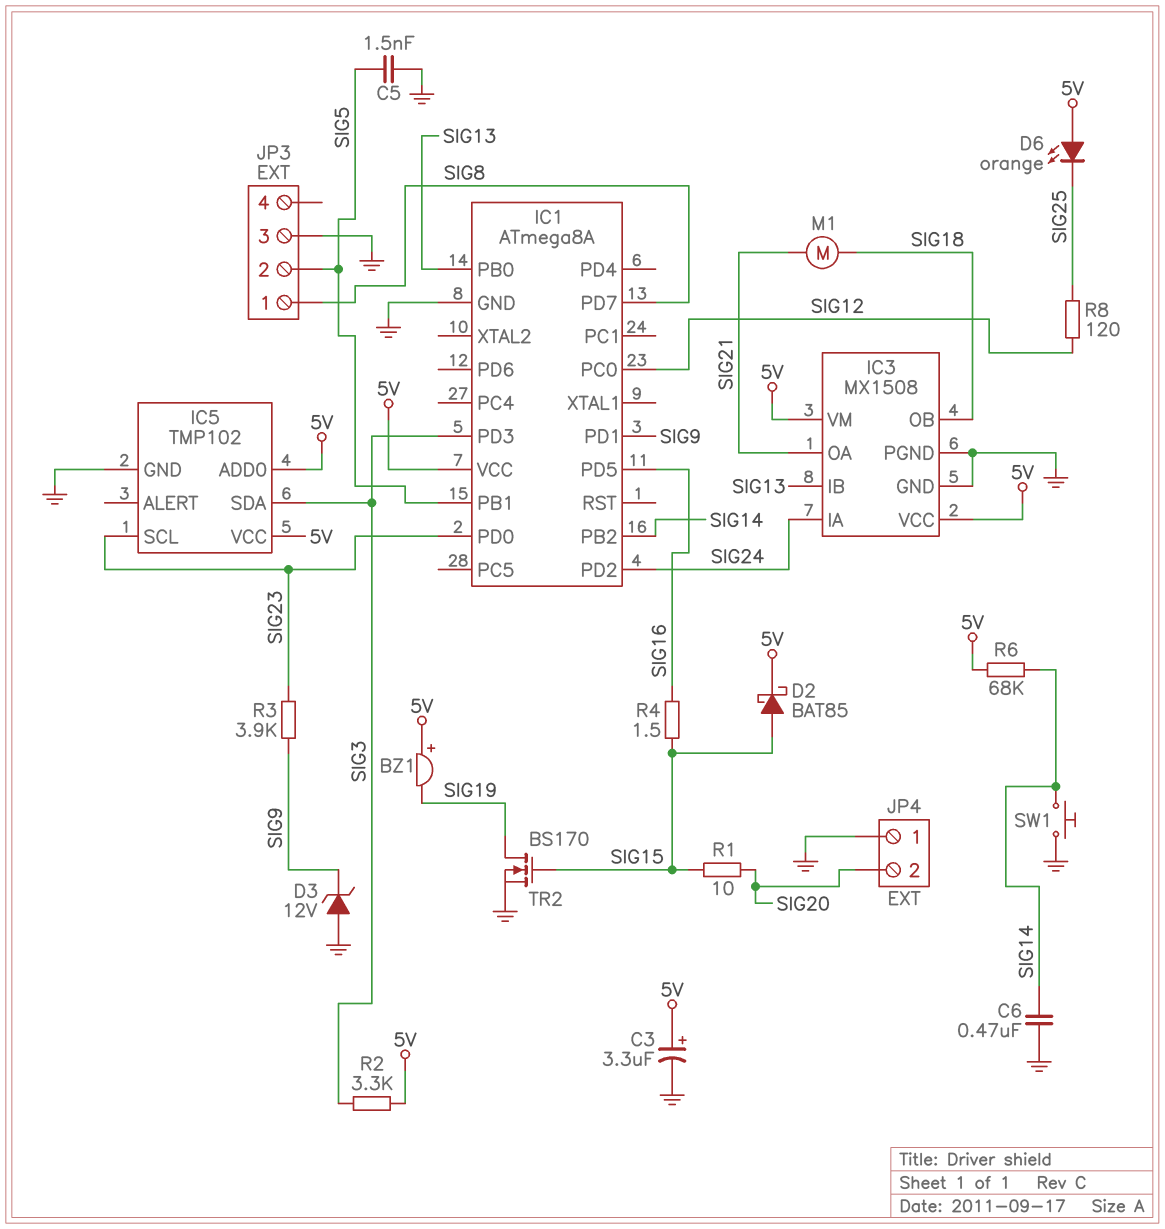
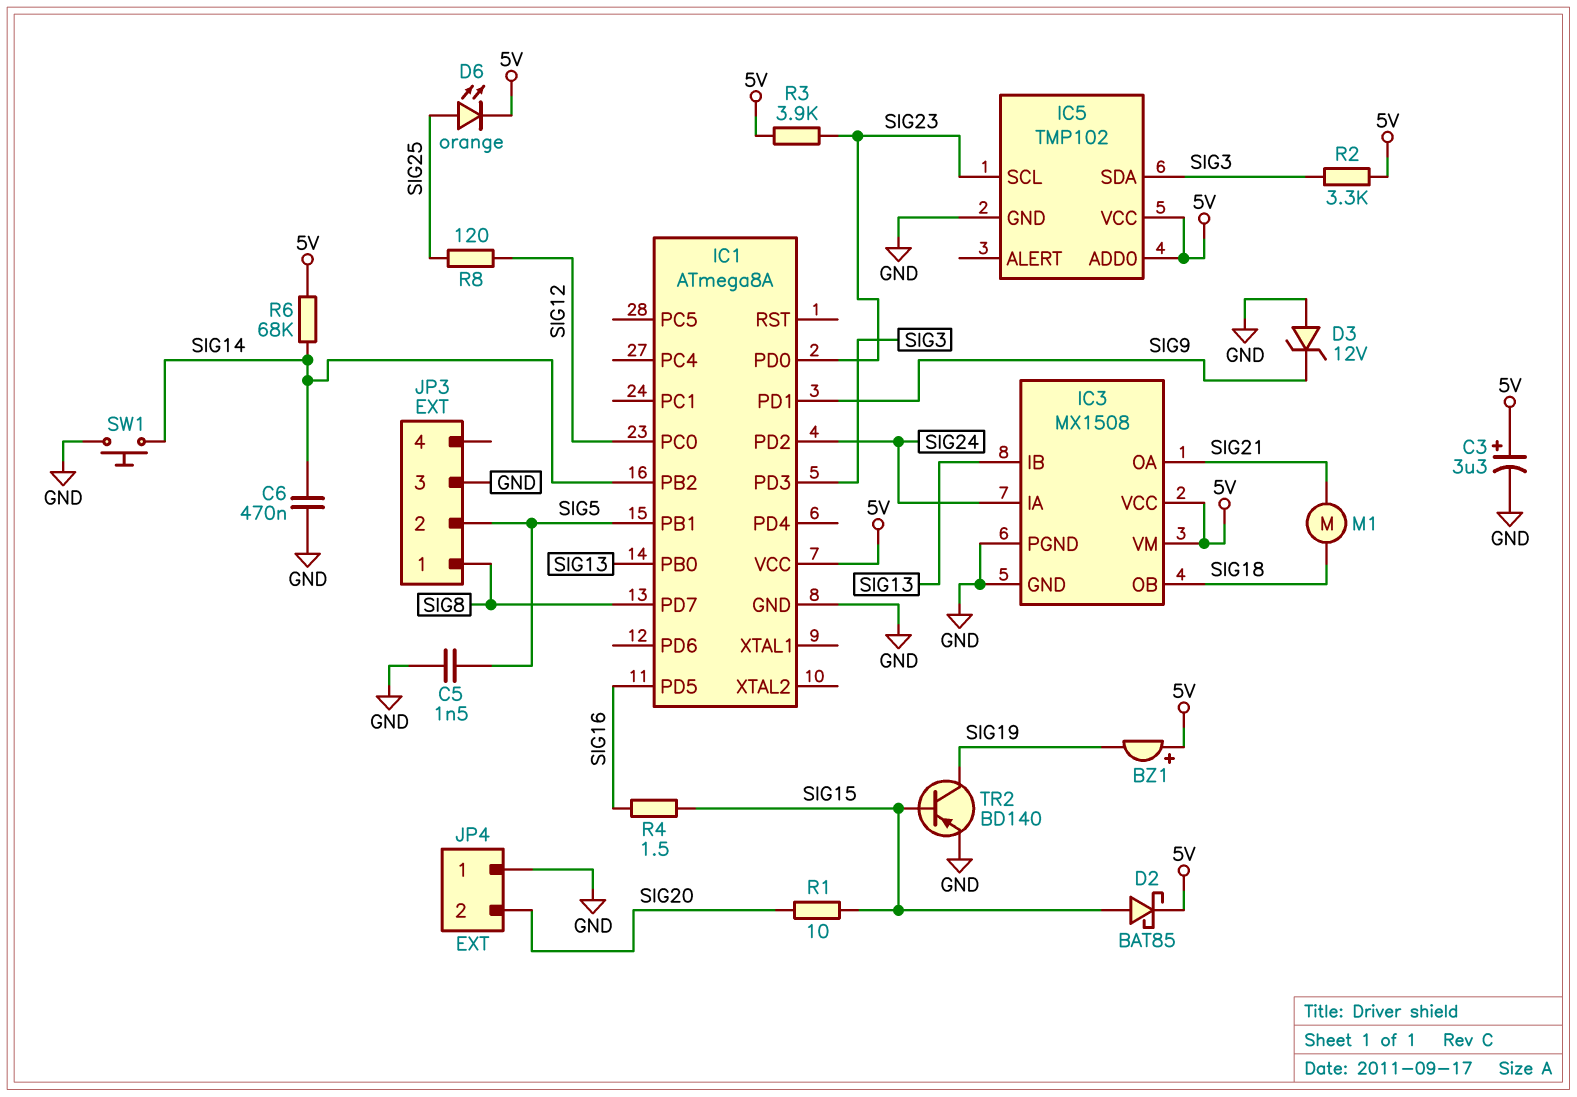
D6: LED orange (A 5V, K SIG25) -> LED orange (A SIG25, K 5V)
R3: 3.9k (SIG9, SIG23) -> 3.9k (5V, SIG23)
TR2: NMOS BS170 (G SIG15, D SIG19, S GND) -> PNP BD140 (B SIG15, C SIG19, E GND)

